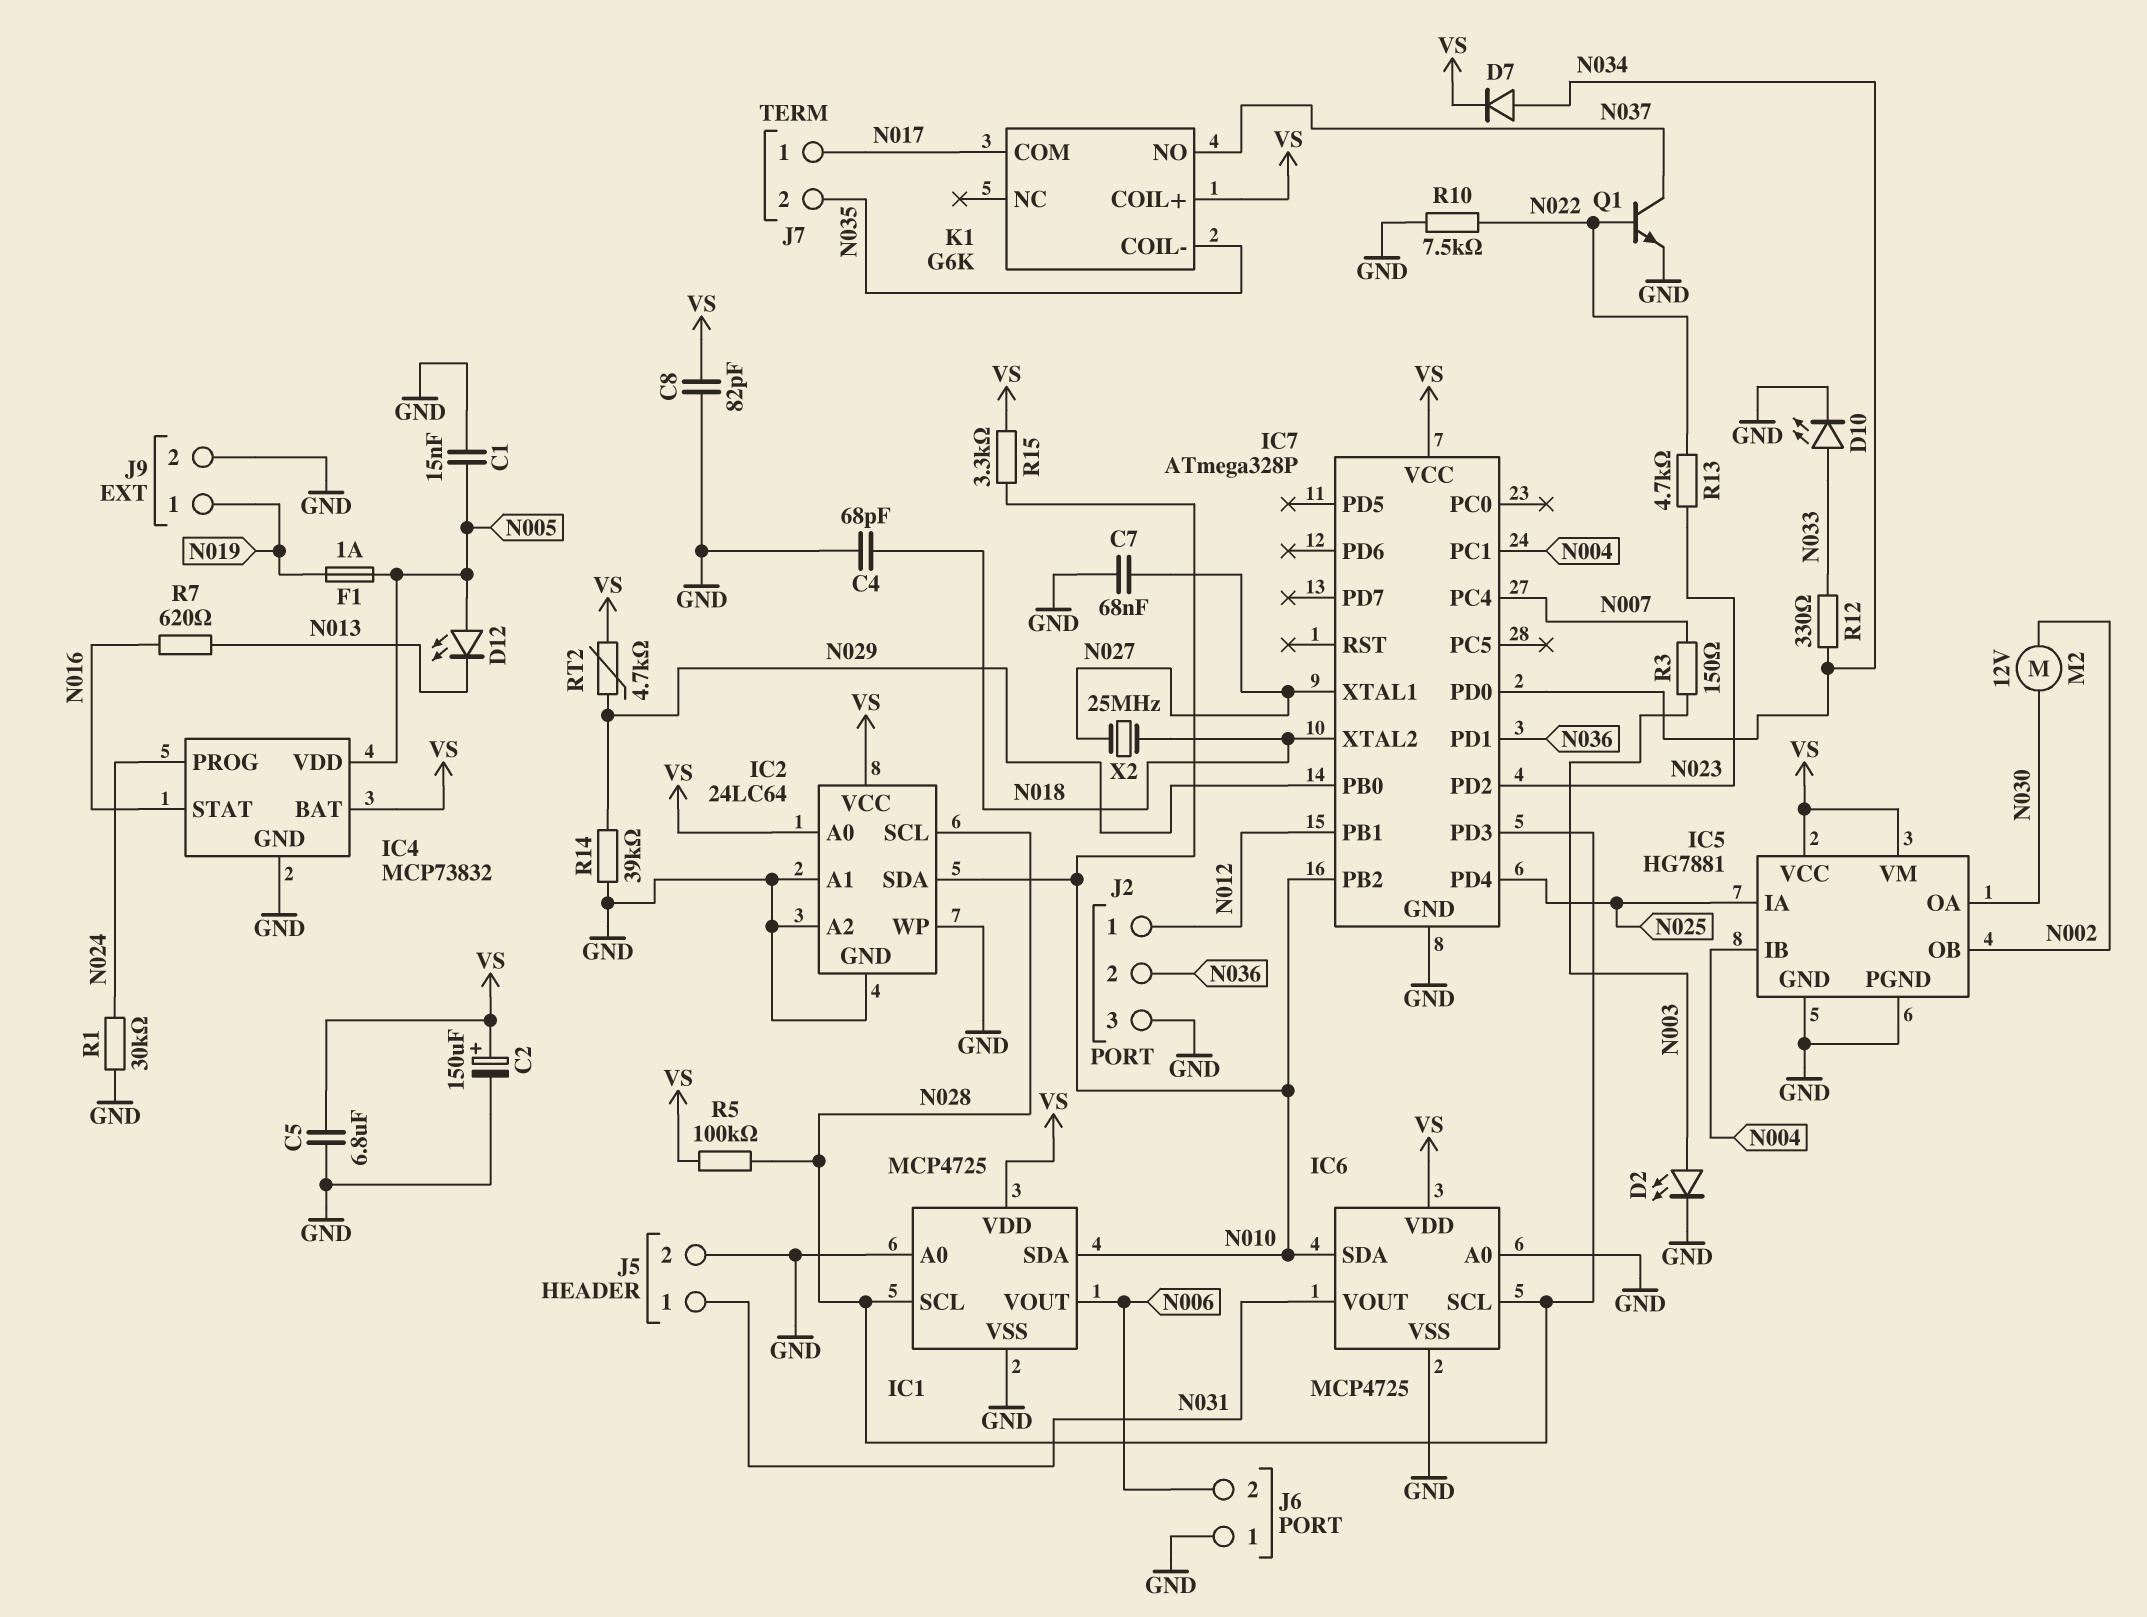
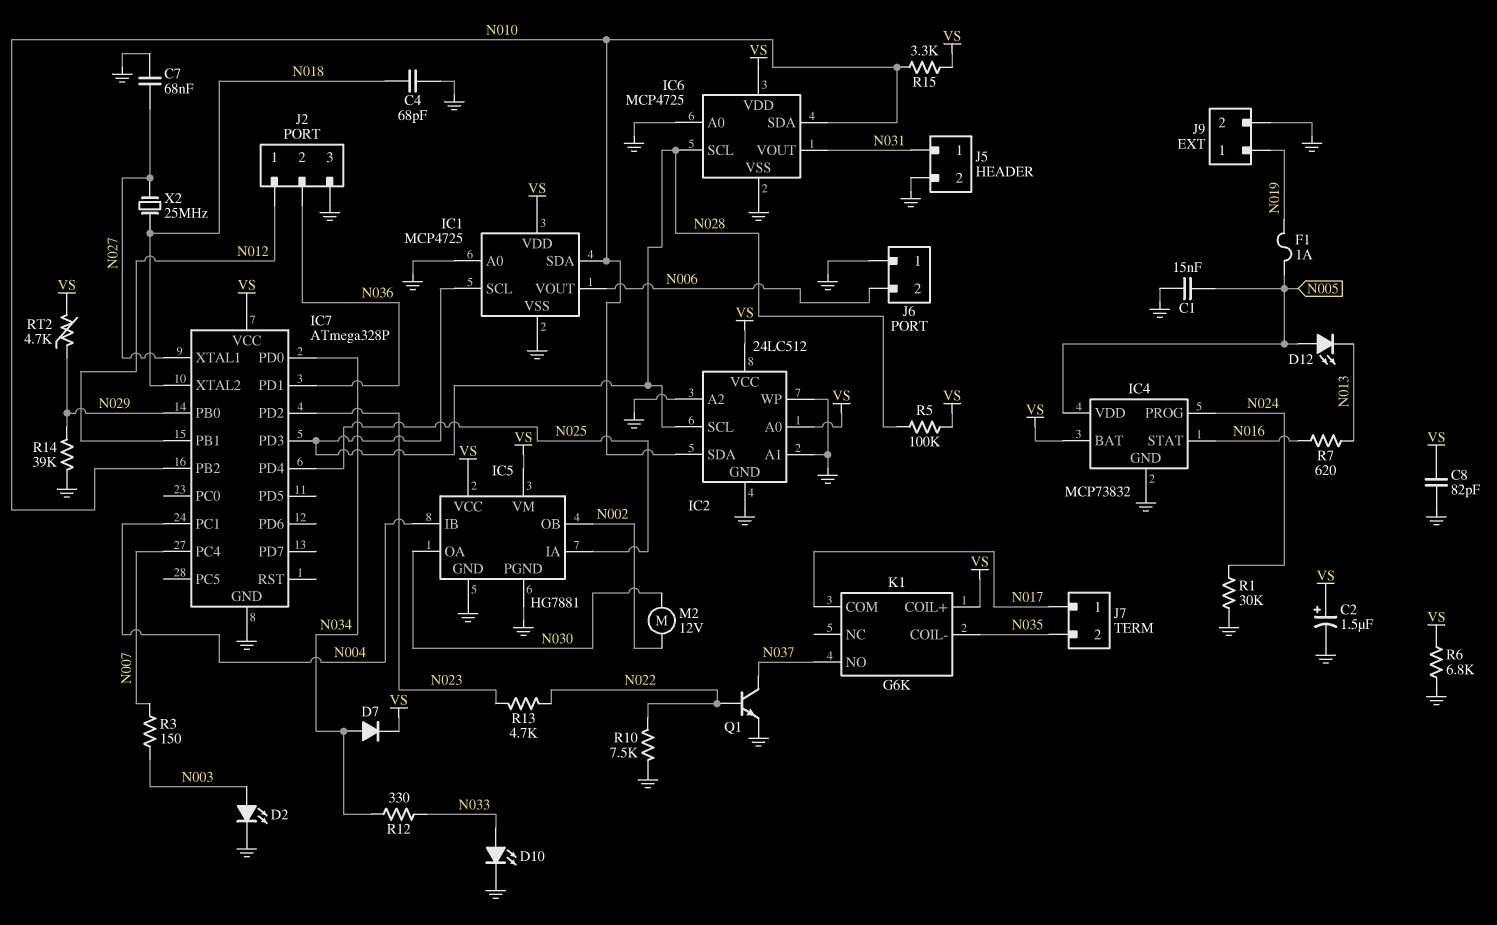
C2: 150uF (plus VS, minus GND) -> 1.5uF (plus VS, minus GND)
C5: 6.8uF (GND, VS) -> none
IC2: 24LC64 -> 24LC512
R6: none -> 6.8k (GND, VS)

